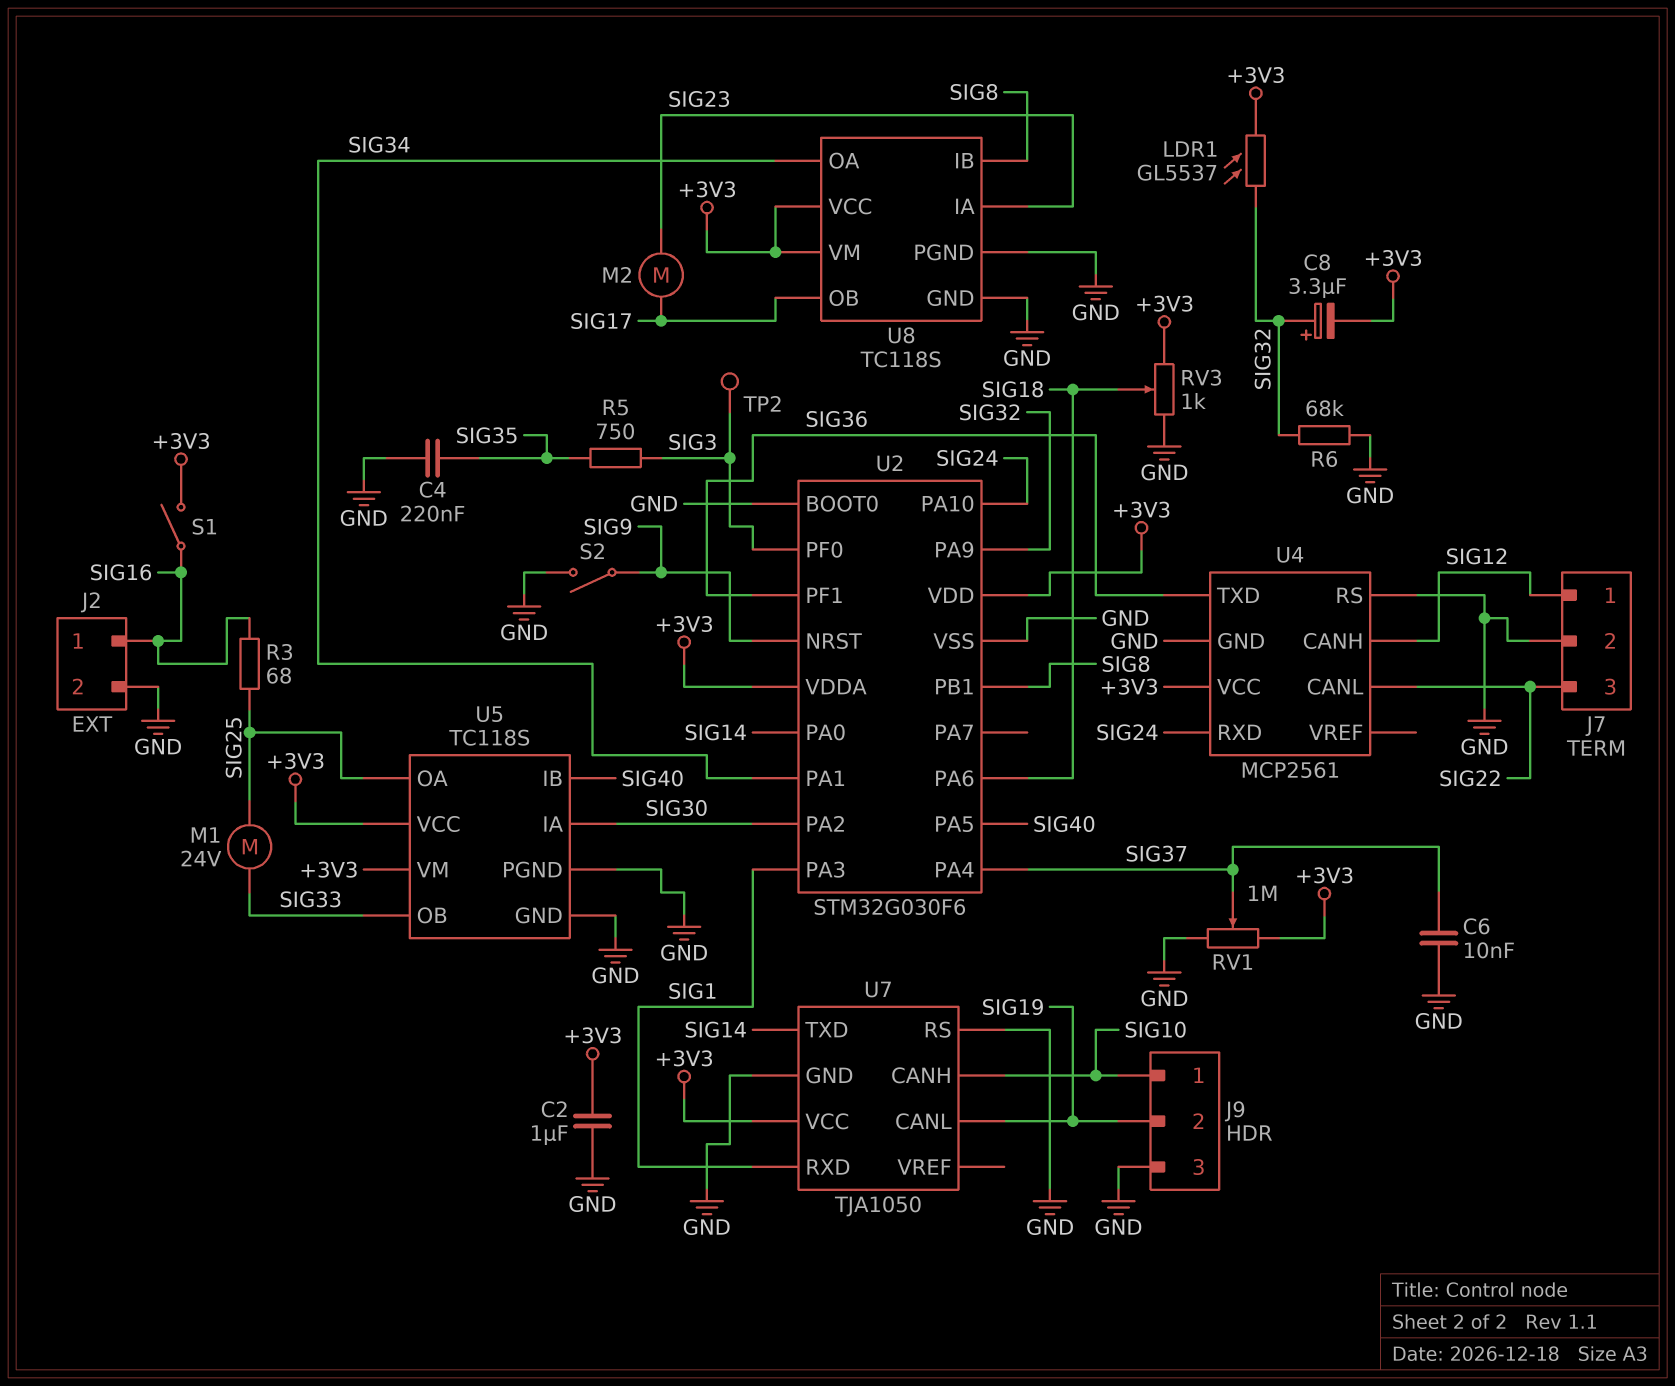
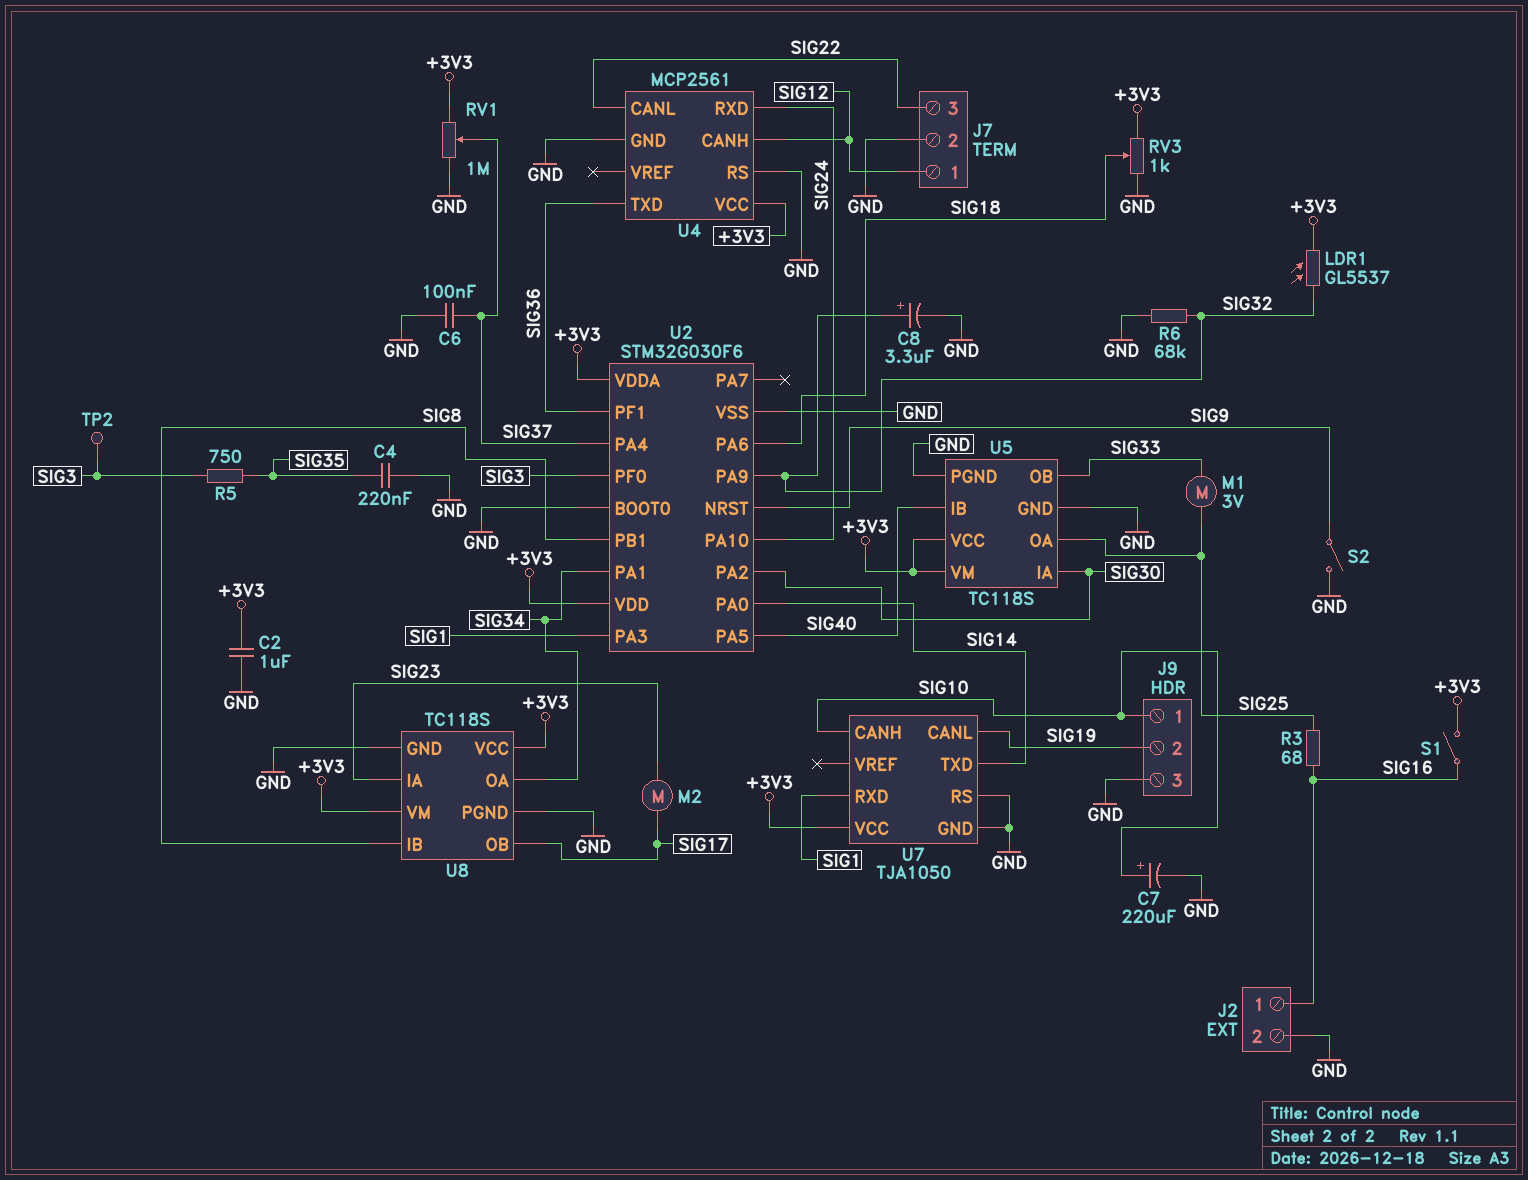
C6: 10nF (GND, SIG37) -> 100nF (GND, SIG37)
C7: none -> 220uF (plus SIG10, minus GND)
C8: 3.3uF (plus SIG32, minus +3V3) -> 3.3uF (plus SIG32, minus GND)
M1: motor 24V (SIG25, SIG33) -> motor 3V (SIG25, SIG33)

